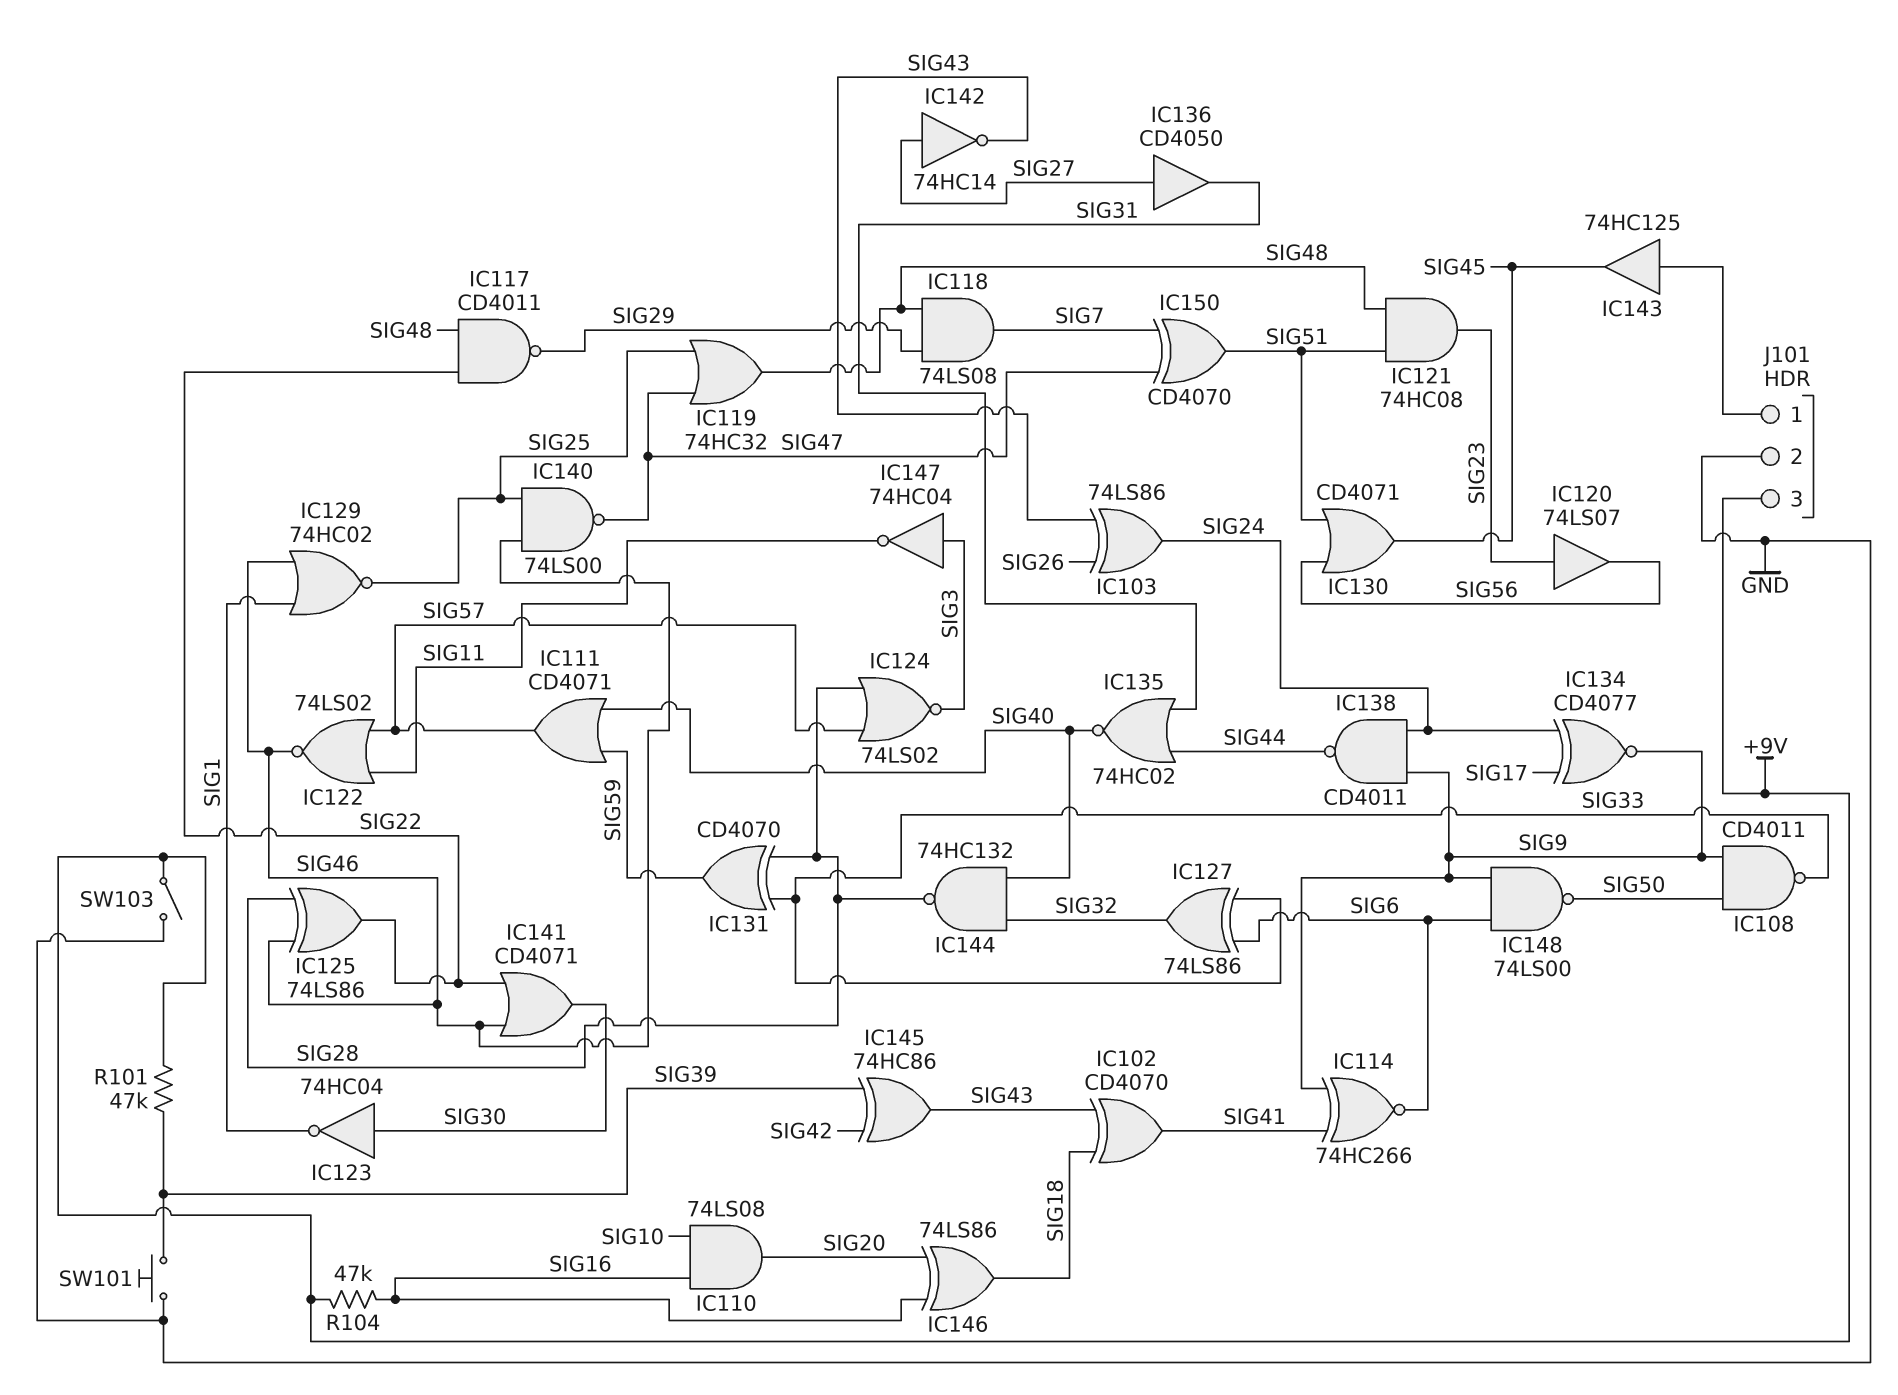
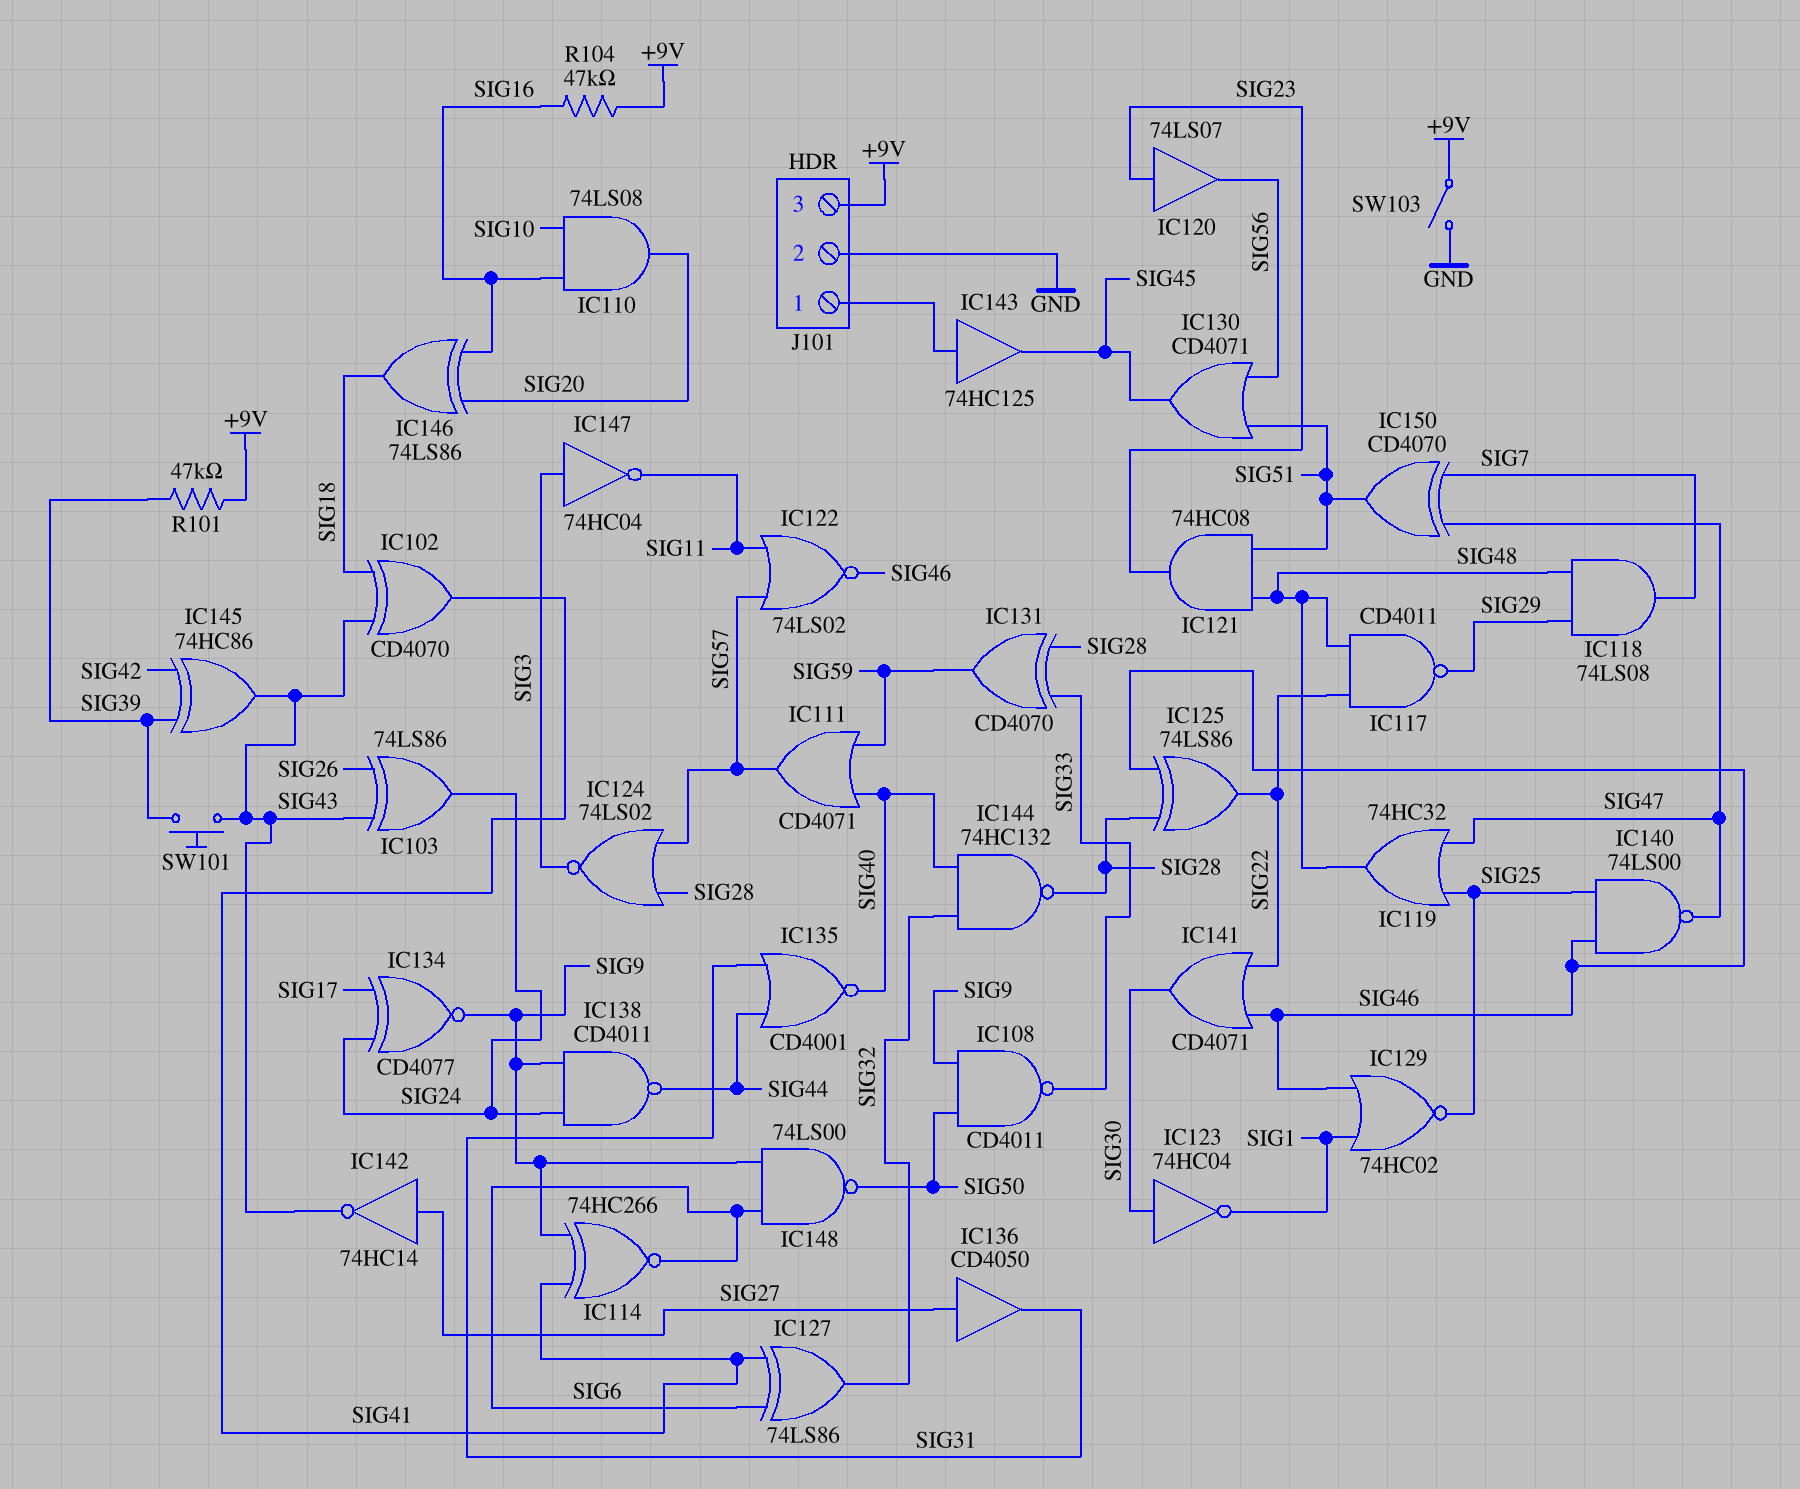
IC127: XOR 74LS86 (in SIG6, in SIG33, out SIG32) -> XOR 74LS86 (in SIG6, in SIG41, out SIG32)
IC135: NOR 74HC02 (in SIG31, in SIG44, out SIG40) -> NOR CD4001 (in SIG31, in SIG44, out SIG40)
SW101: button (GND, SIG39) -> button (SIG39, SIG43)

